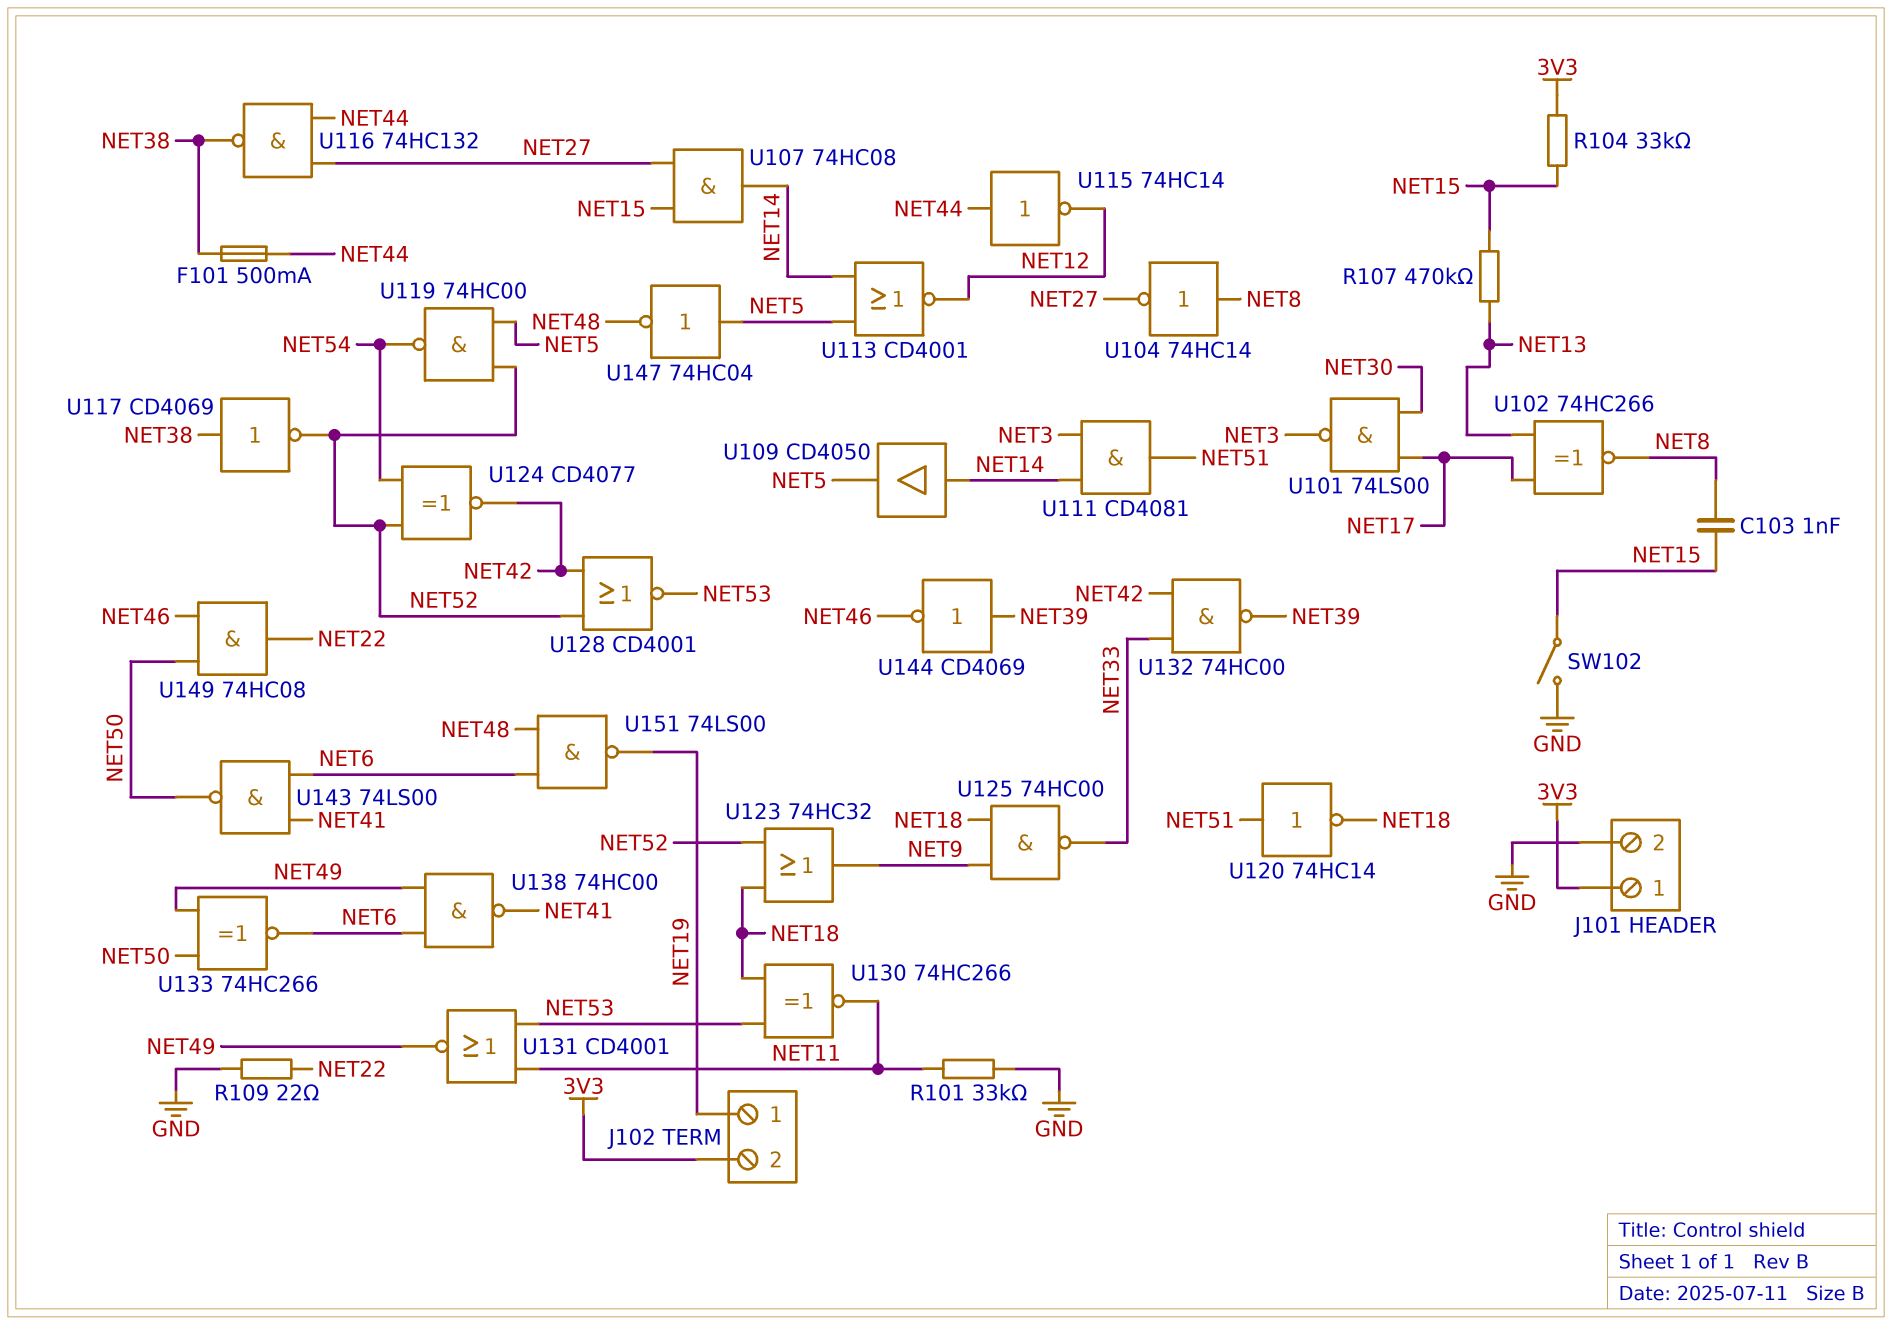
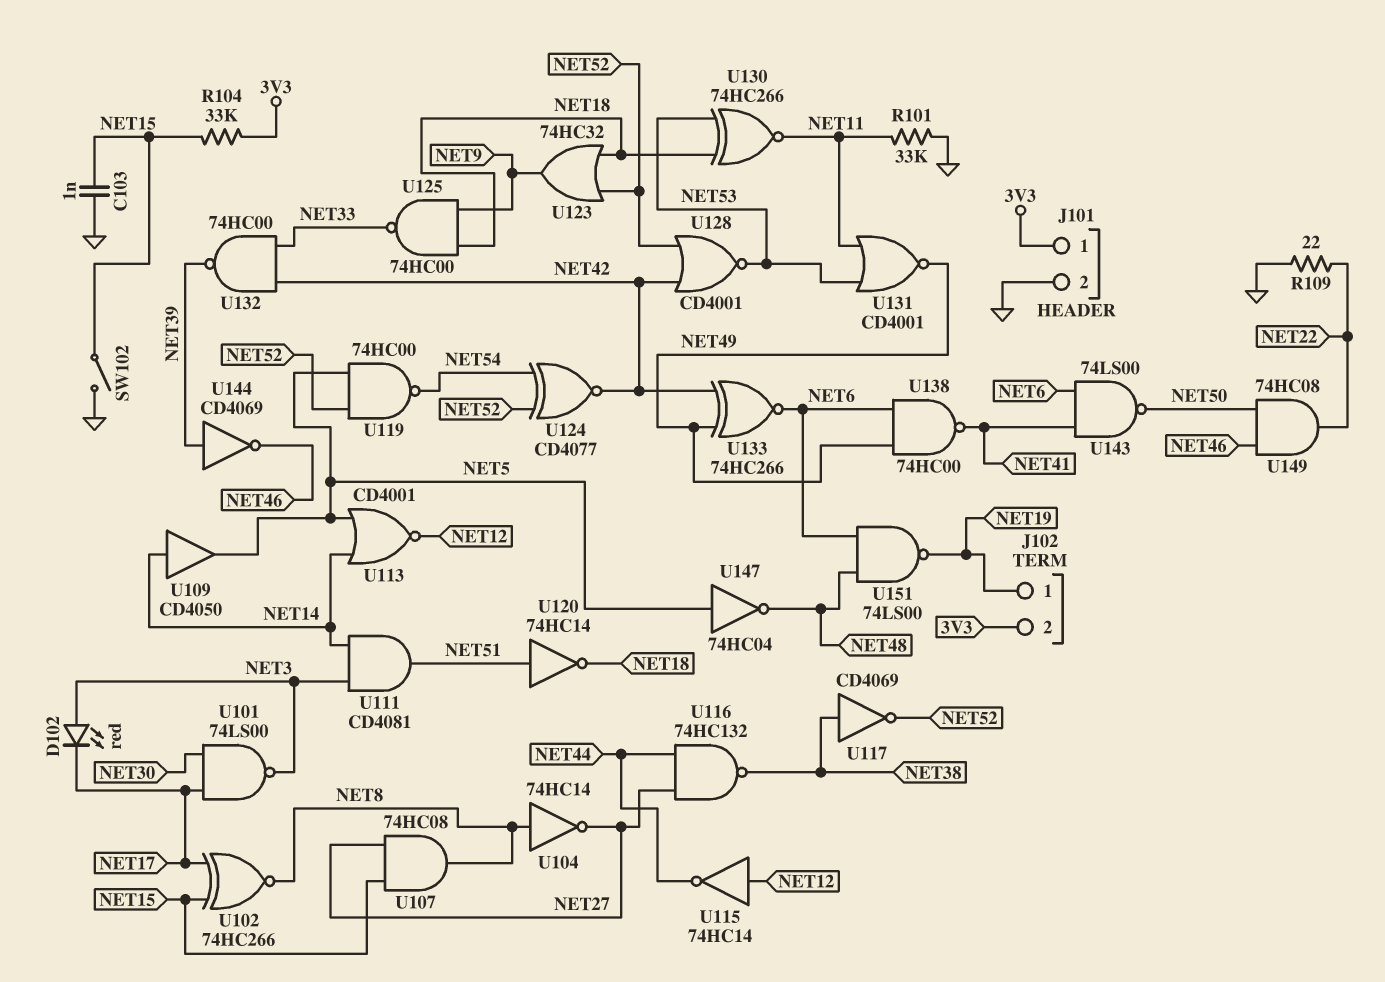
C103: 1nF (NET8, NET15) -> 1nF (GND, NET15)
D102: none -> LED red (A NET3, K NET17)
F101: 500mA (NET38, NET44) -> none
R107: 470k (NET13, NET15) -> none
U102: XNOR 74HC266 (in NET13, in NET17, out NET8) -> XNOR 74HC266 (in NET15, in NET17, out NET8)
U107: AND 74HC08 (in NET15, in NET27, out NET14) -> AND 74HC08 (in NET15, in NET27, out NET8)
U115: NOT 74HC14 (in NET44, out NET12) -> NOT 74HC14 (in NET12, out NET44)
U133: XNOR 74HC266 (in NET49, in NET50, out NET6) -> XNOR 74HC266 (in NET42, in NET49, out NET6)

